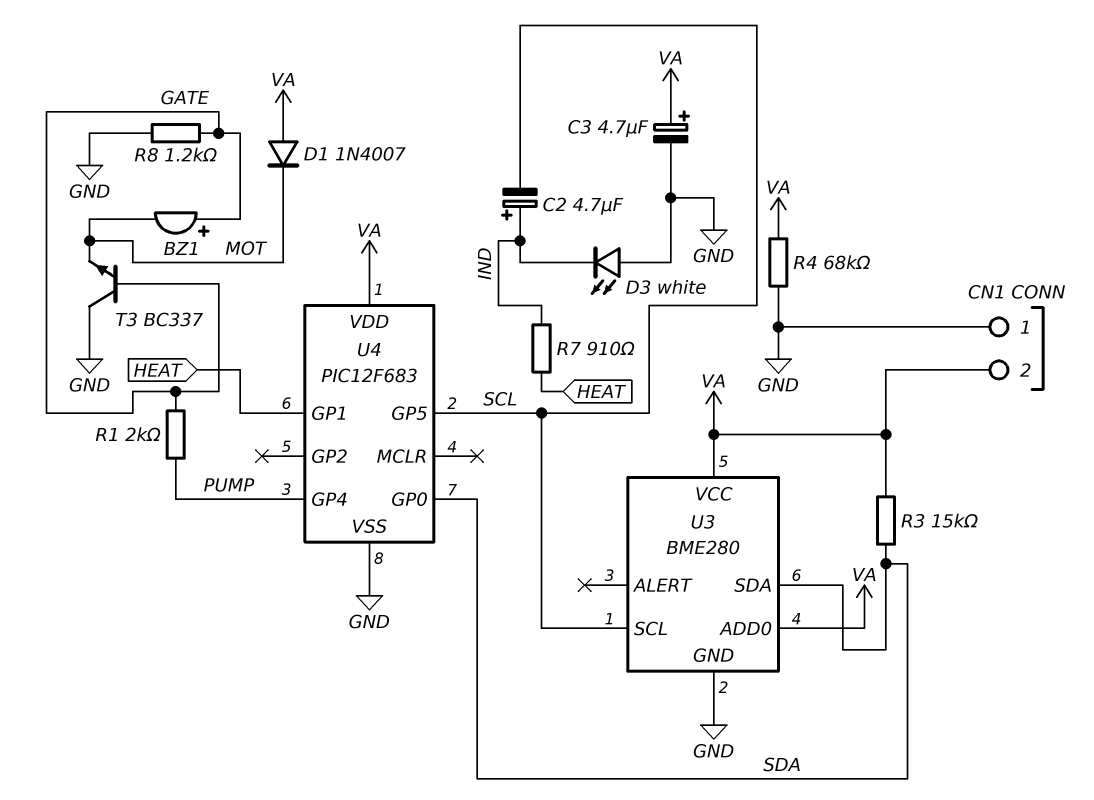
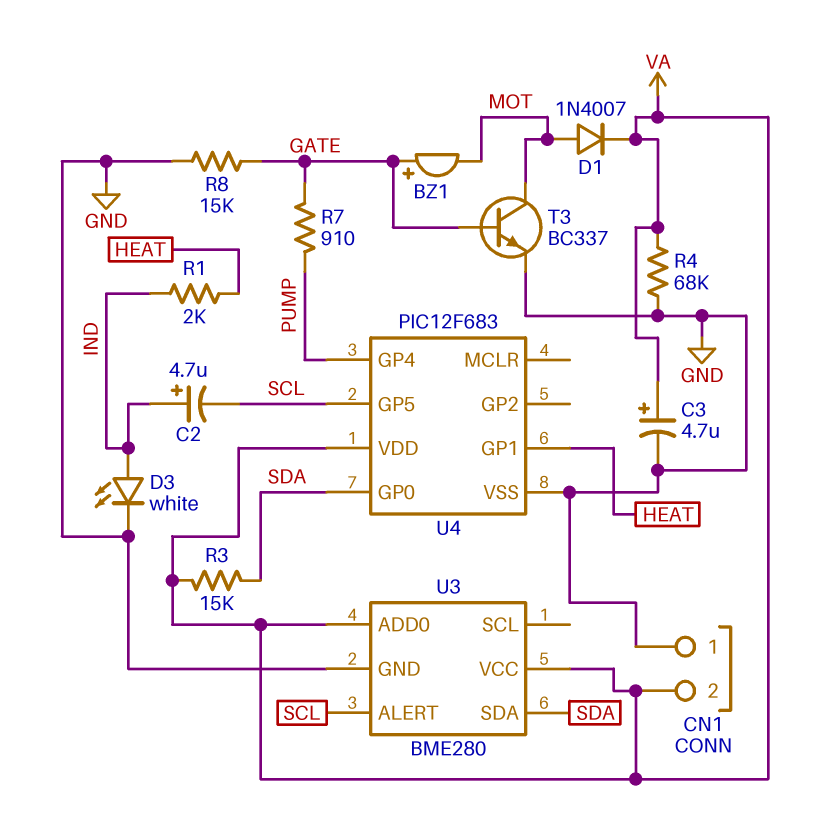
D1: diode 1N4007 (A VA, K MOT) -> diode 1N4007 (A MOT, K VA)
D3: LED white (A GND, K IND) -> LED white (A IND, K GND)
R1: 2k (GATE, PUMP) -> 2k (HEAT, IND)
R7: 910 (HEAT, IND) -> 910 (GATE, PUMP)
R8: 1.2k (GATE, GND) -> 15k (GATE, GND)
T3: NPN BC337 (B GATE, C GND, E MOT) -> NPN BC337 (B GATE, C MOT, E GND)
U3 pin ALERT: none -> SCL
U3 pin SCL: SCL -> none

